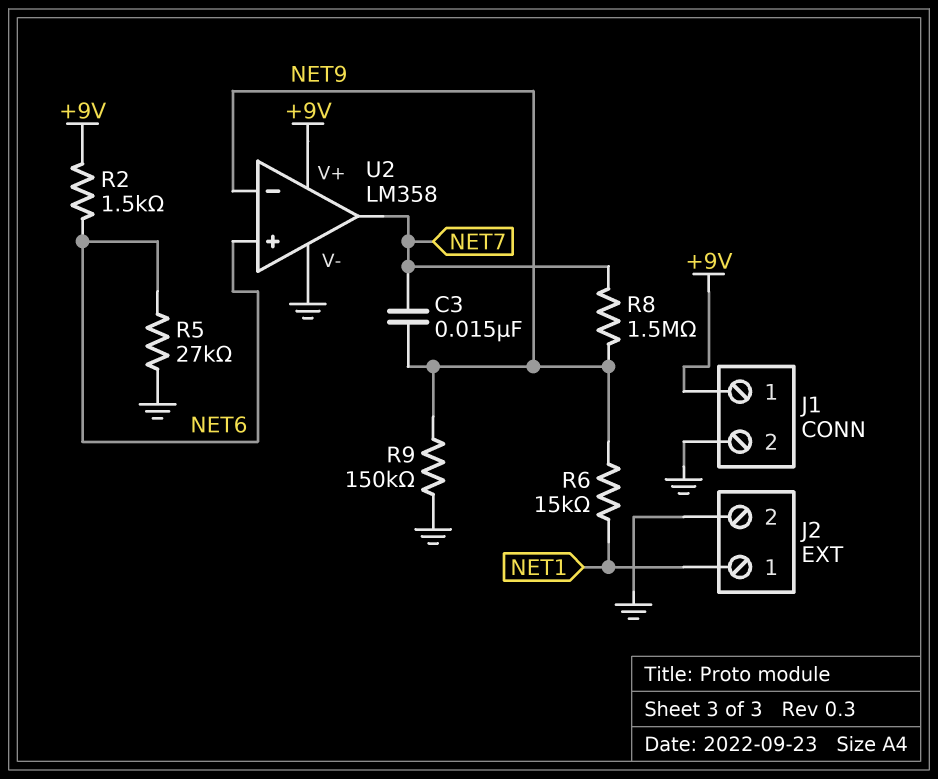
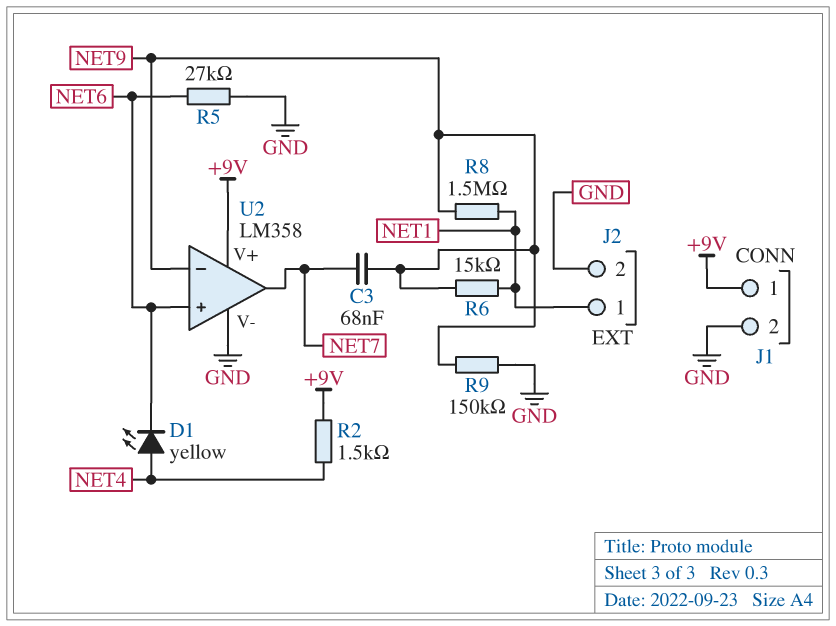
C3: 15nF (NET7, NET9) -> 68nF (NET7, NET9)
D1: none -> LED yellow (A NET4, K NET6)
R2: 1.5k (+9V, NET6) -> 1.5k (+9V, NET4)
R8: 1.5M (NET7, NET9) -> 1.5M (NET1, NET9)

